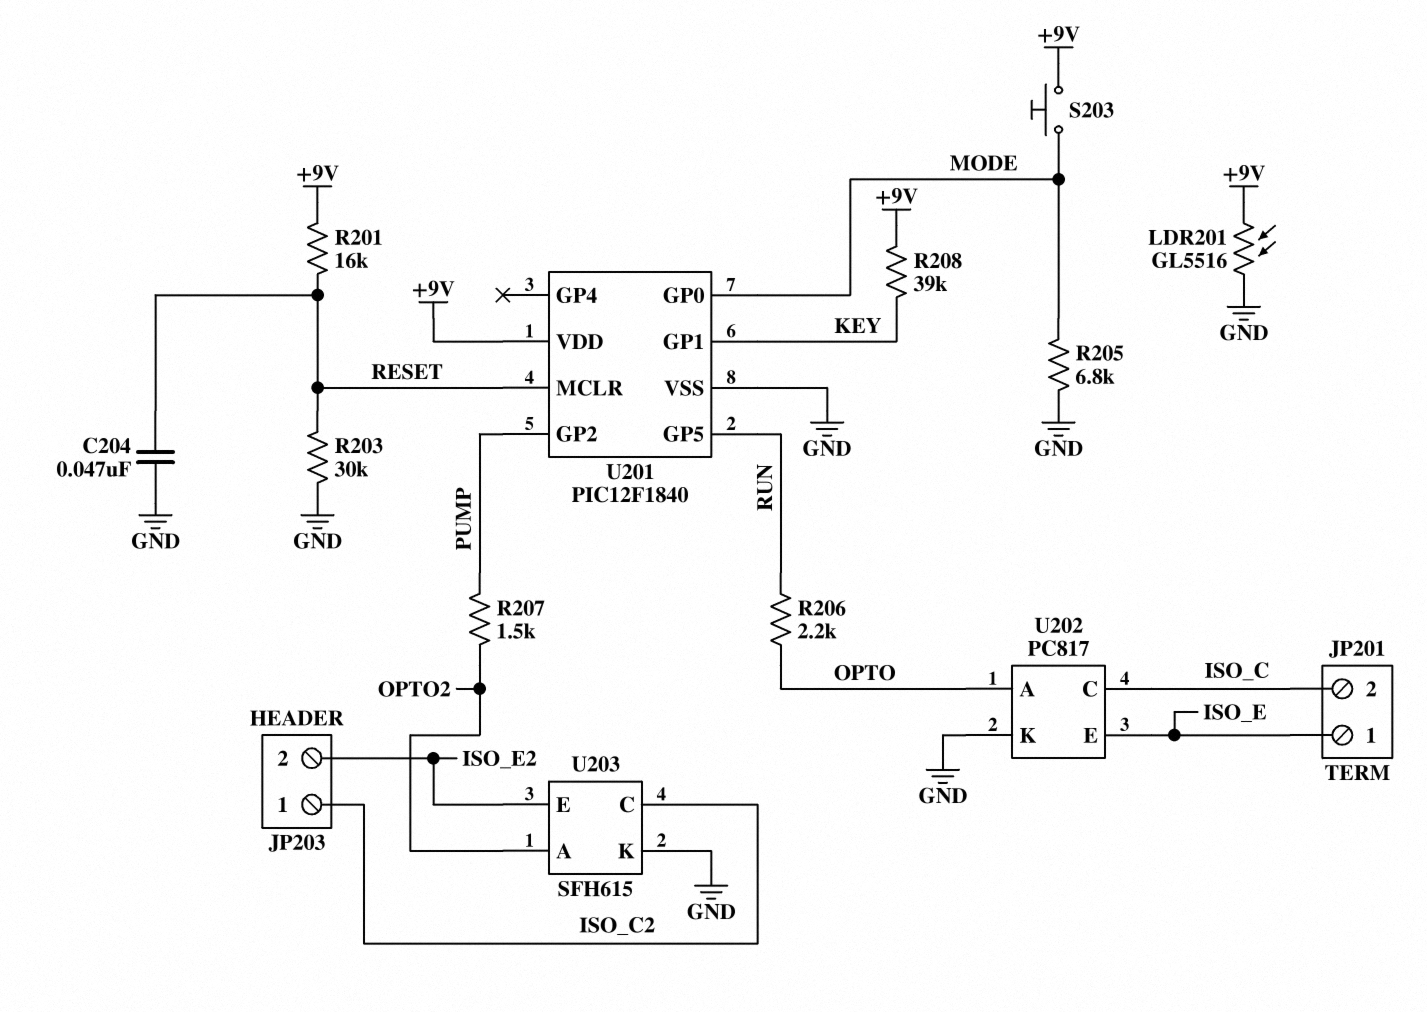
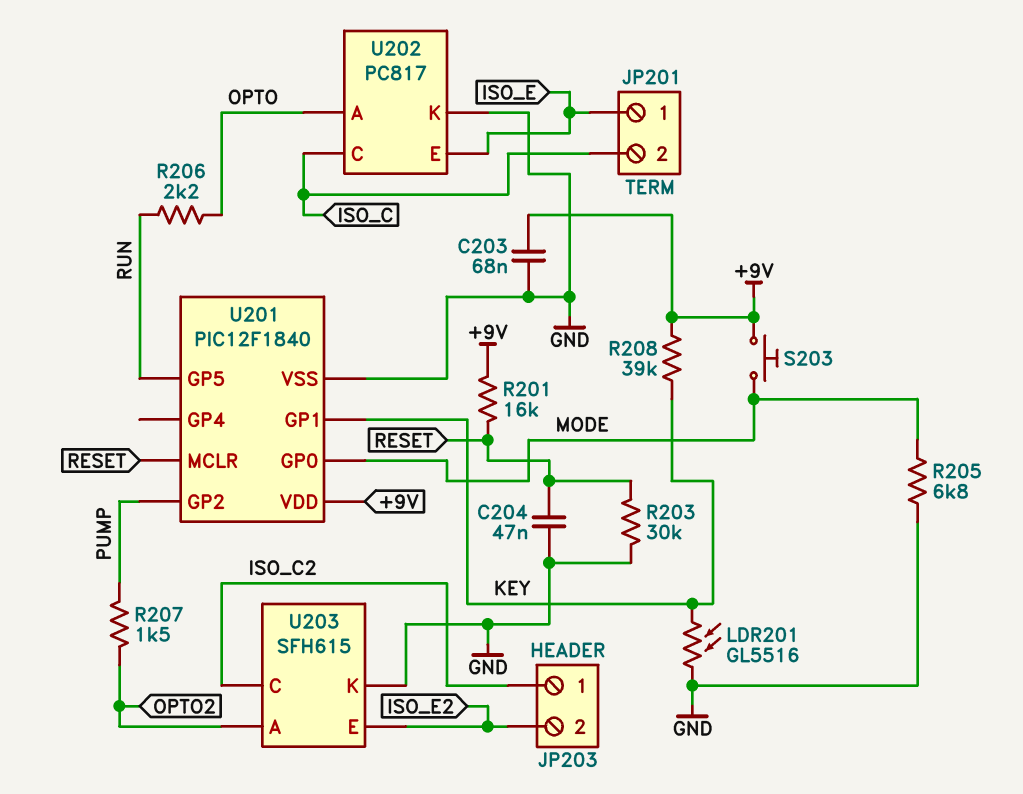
C203: none -> 68nF (+9V, GND)
LDR201: GL5516 (+9V, GND) -> GL5516 (GND, KEY)

